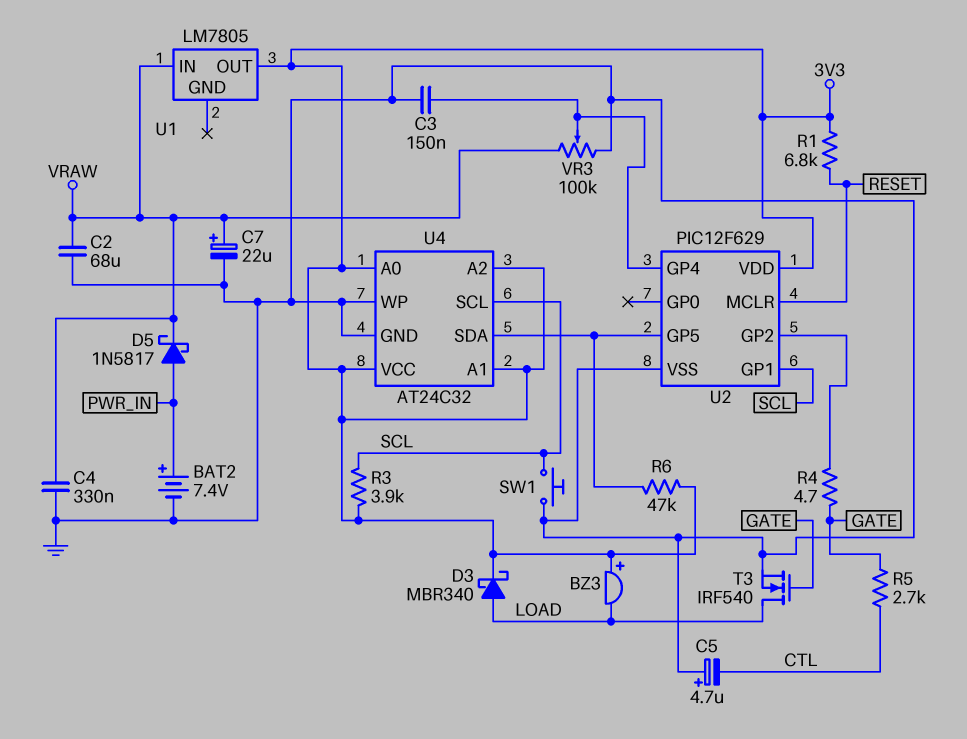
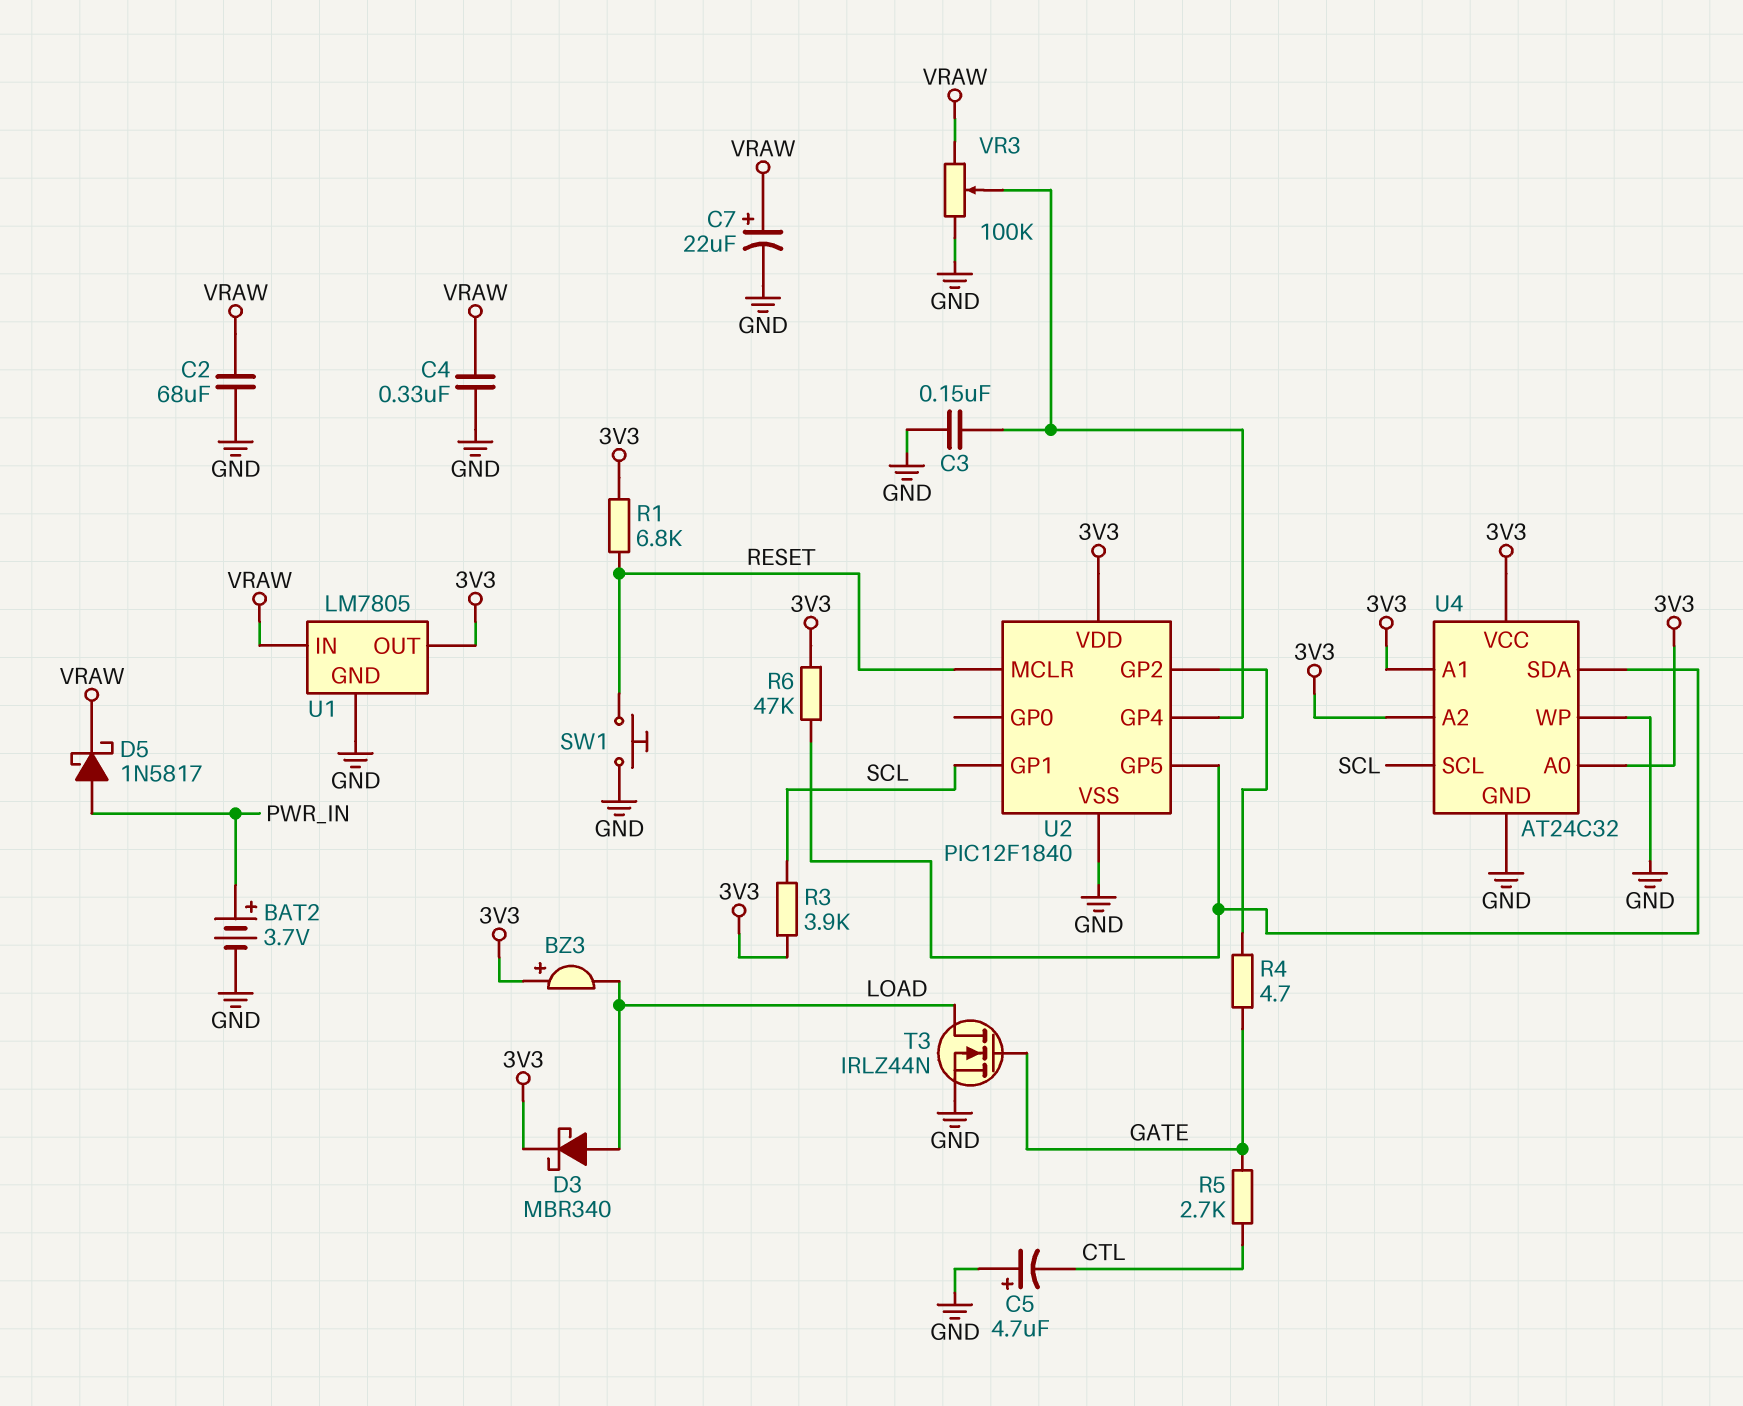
BAT2: 7.4V (plus PWR_IN, minus GND) -> 3.7V (plus PWR_IN, minus GND)
SW1: button (GND, SCL) -> button (GND, RESET)
T3: NMOS IRF540 (G GATE, D LOAD, S GND) -> NMOS IRLZ44N (G GATE, D LOAD, S GND)
U1 pin GND: none -> GND
U2: PIC12F629 -> PIC12F1840

